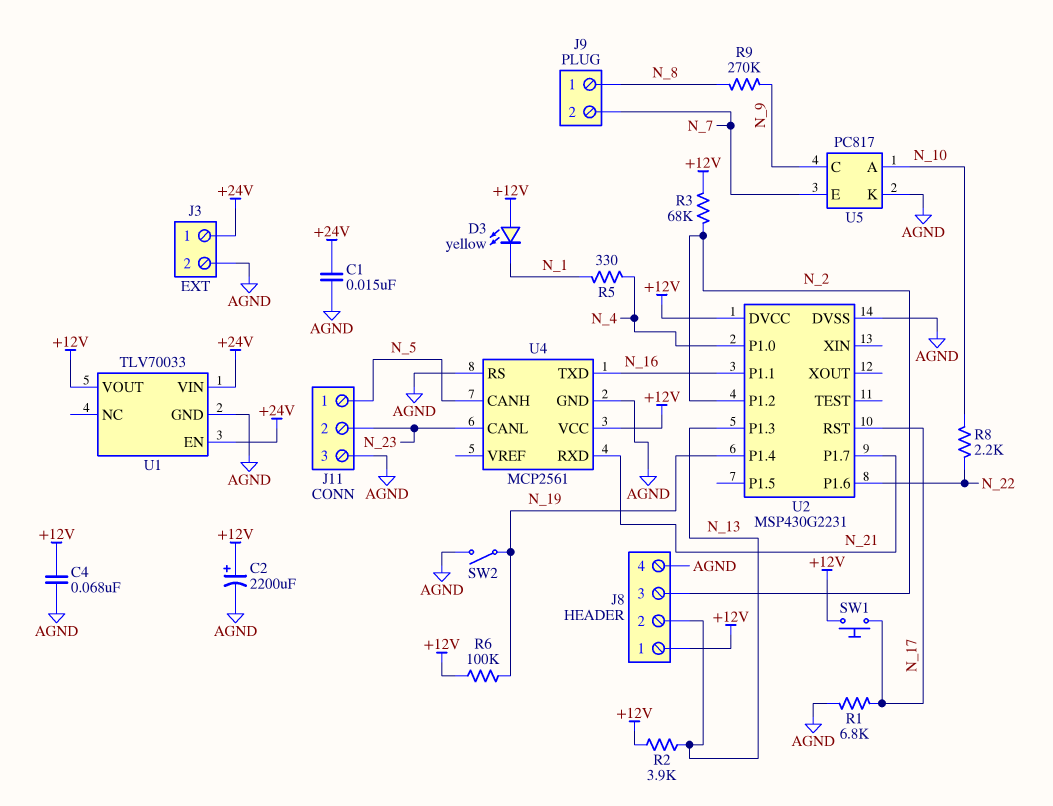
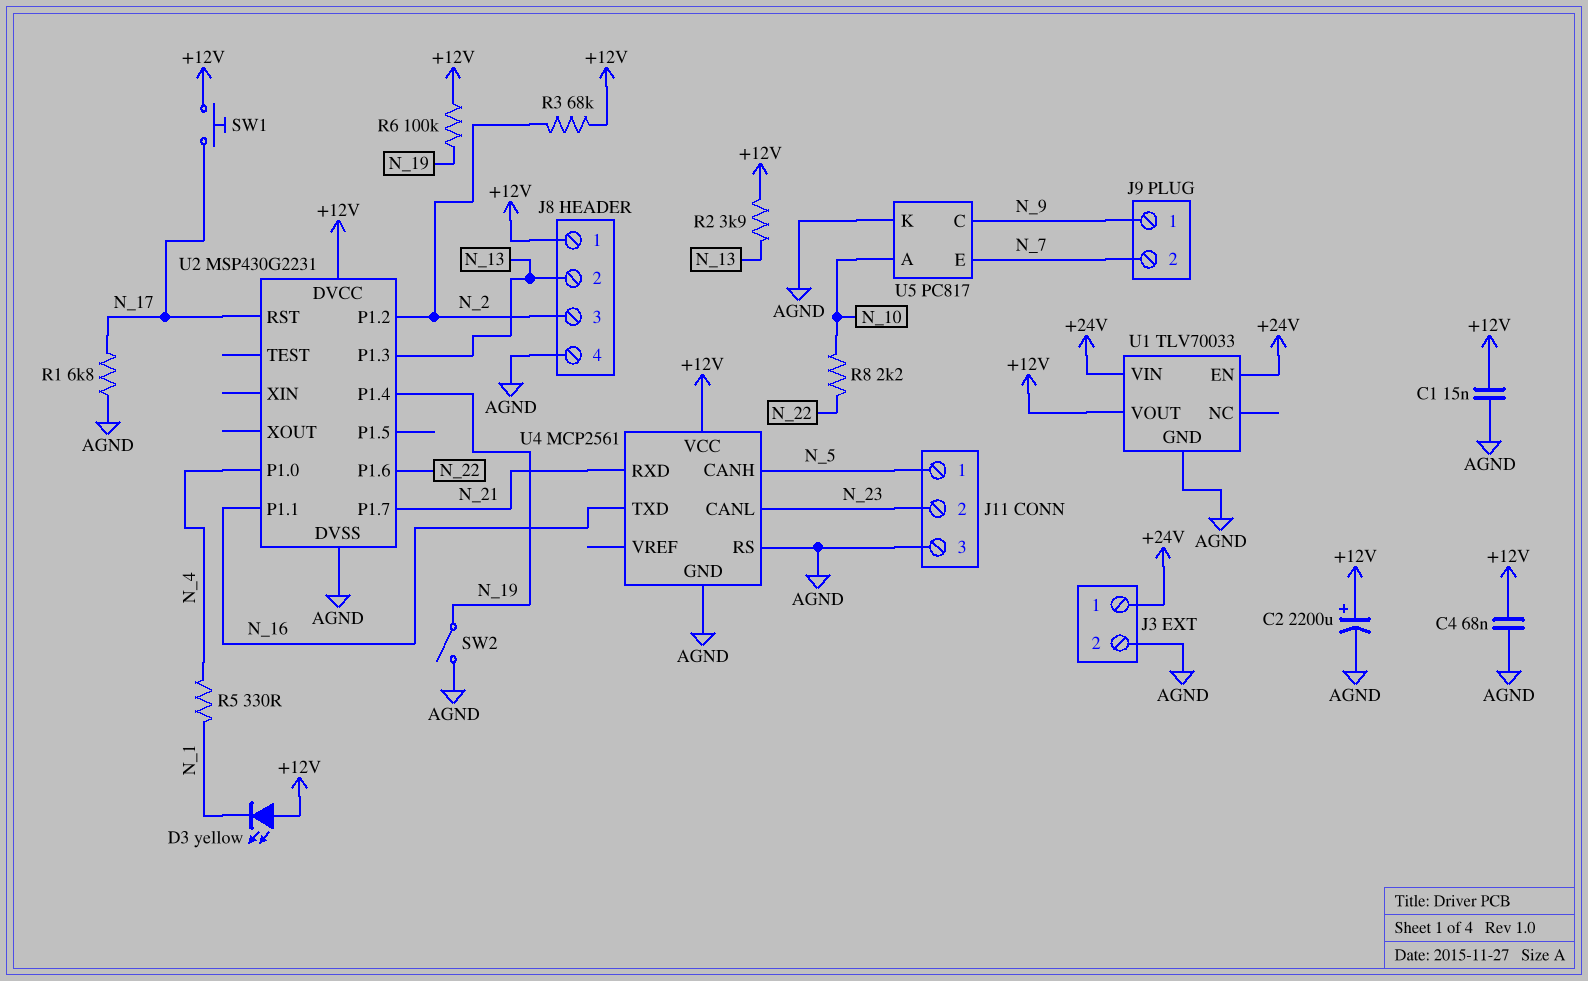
C1: 15nF (+24V, AGND) -> 15nF (+12V, AGND)
J9 pin 1: N_8 -> N_9
R9: 270k (N_8, N_9) -> none

